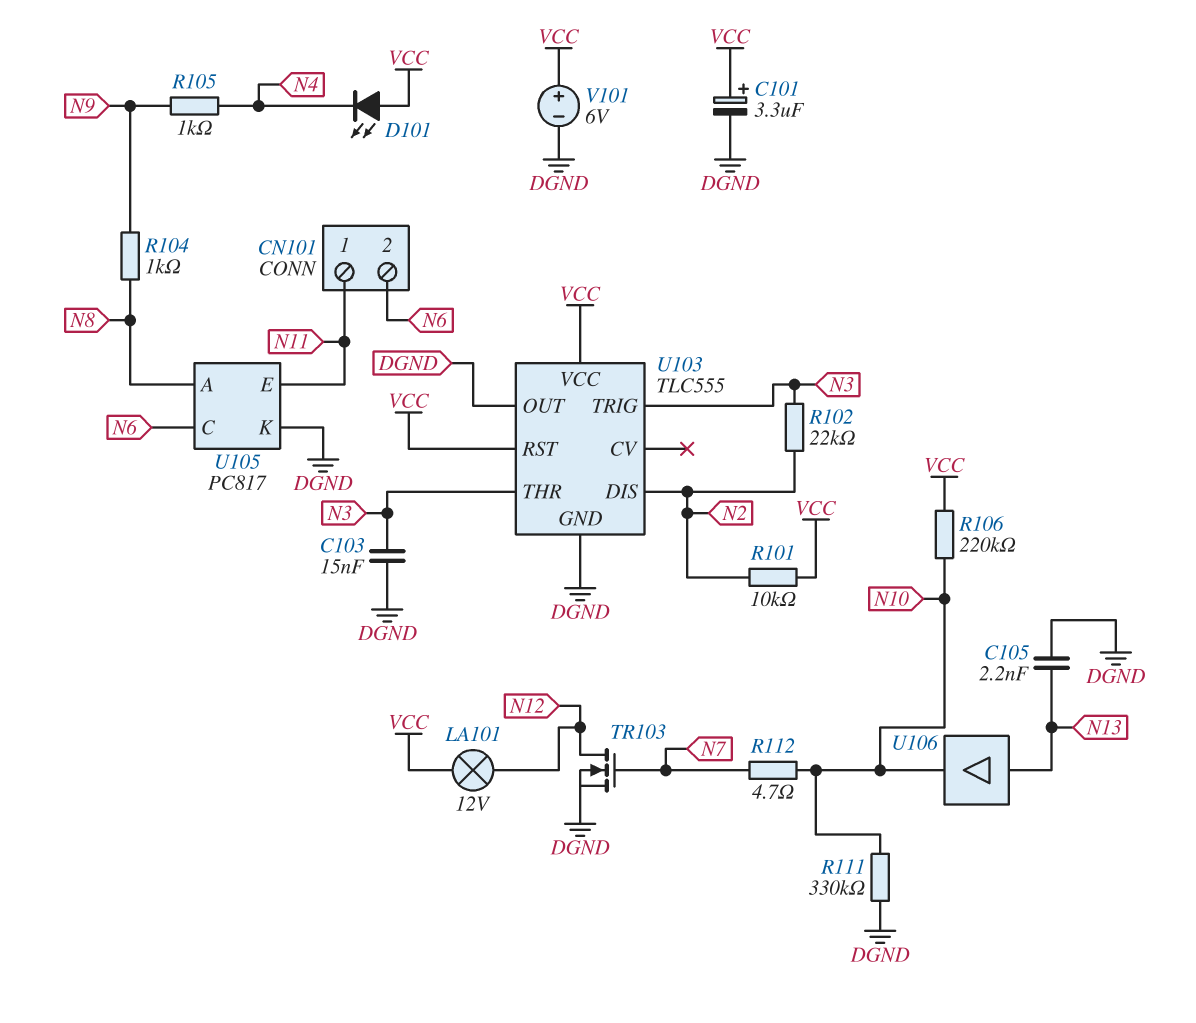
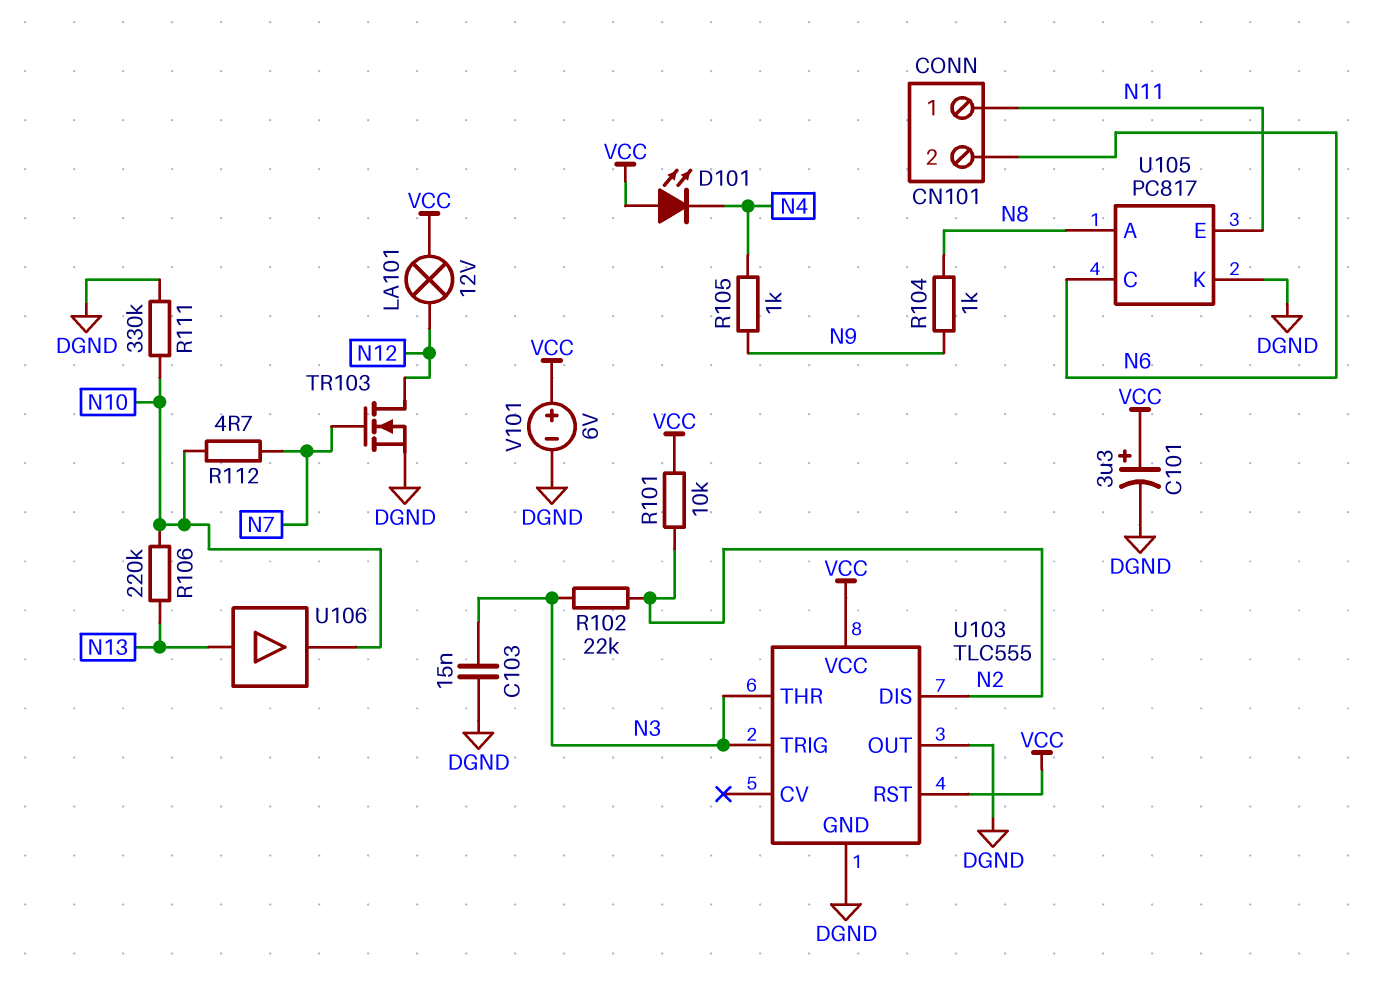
C105: 2.2nF (DGND, N13) -> none
R106: 220k (N10, VCC) -> 220k (N10, N13)

